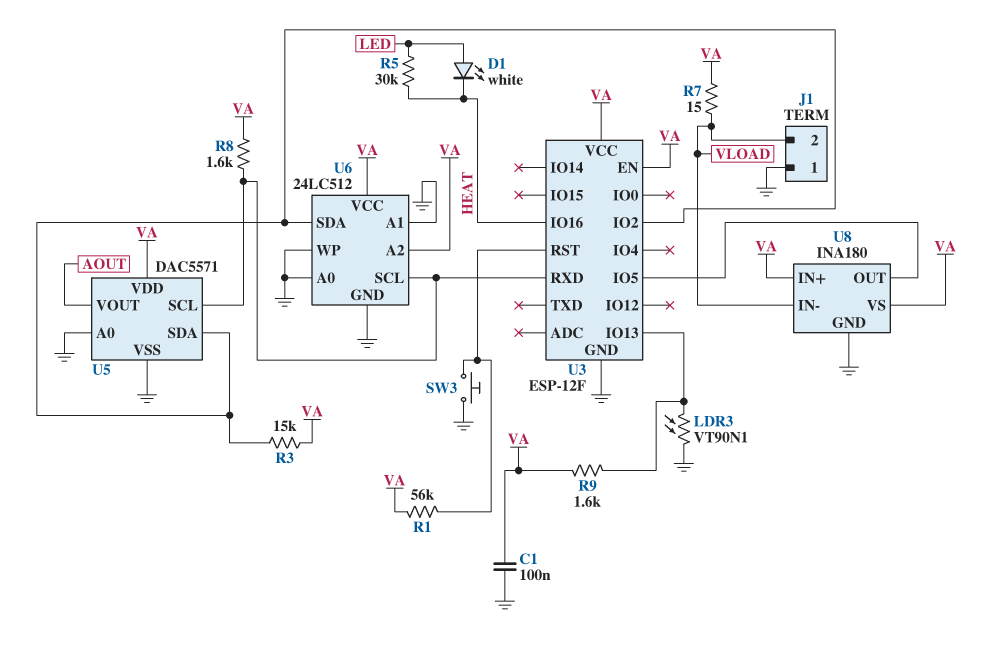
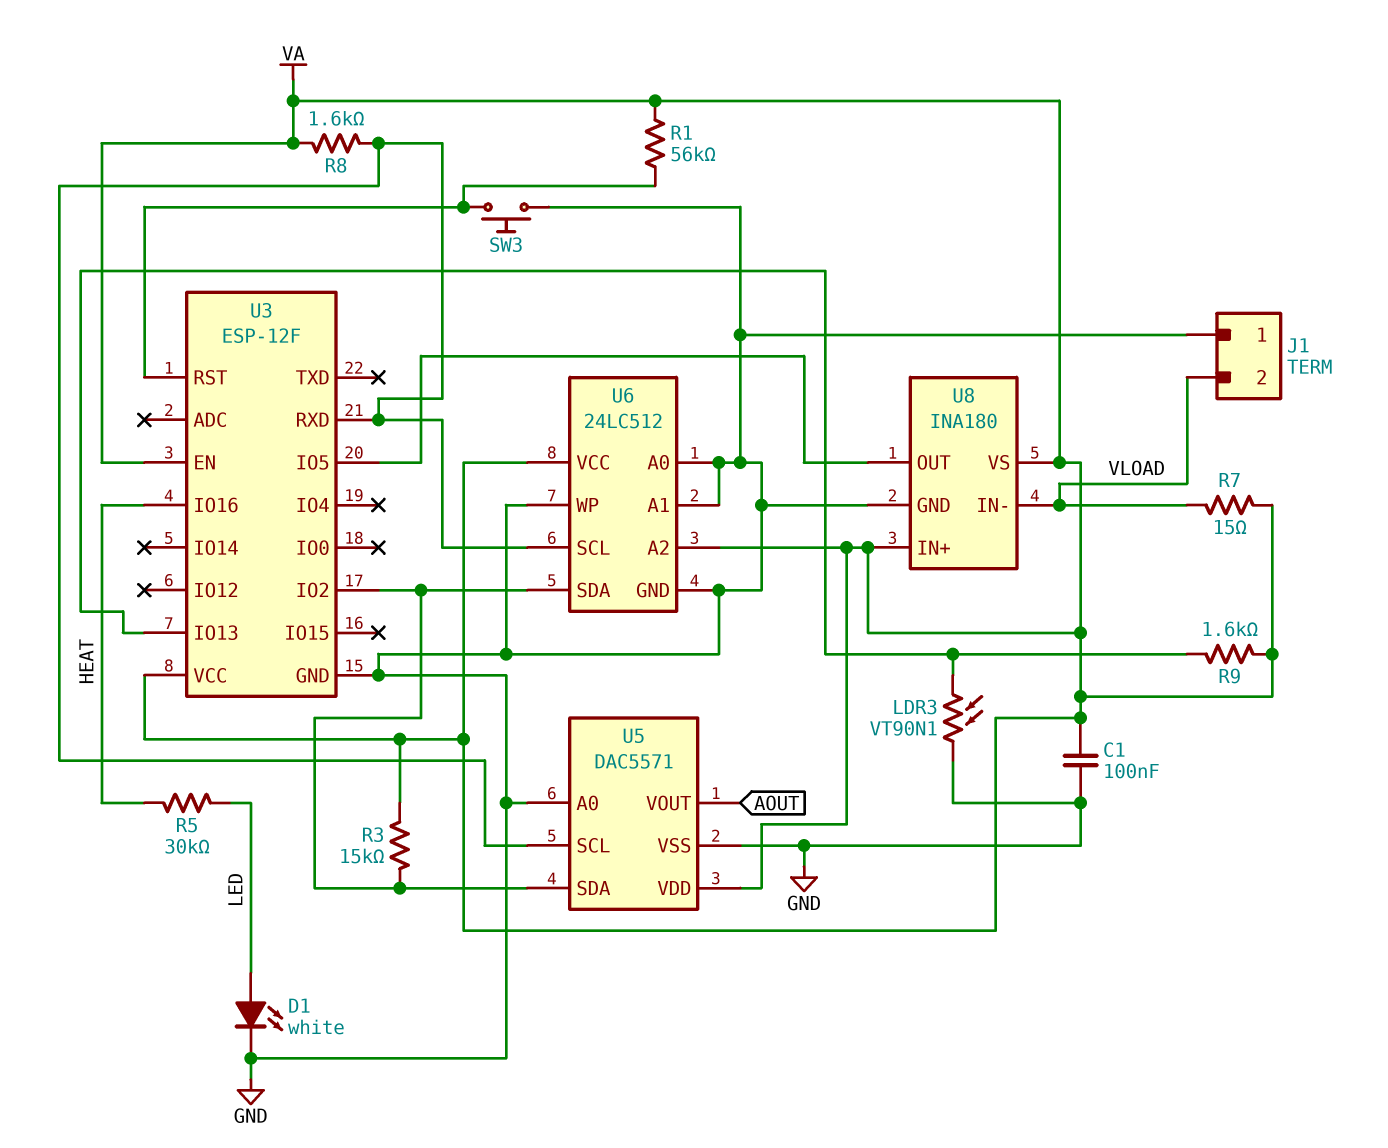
D1: LED white (A LED, K HEAT) -> LED white (A LED, K GND)

